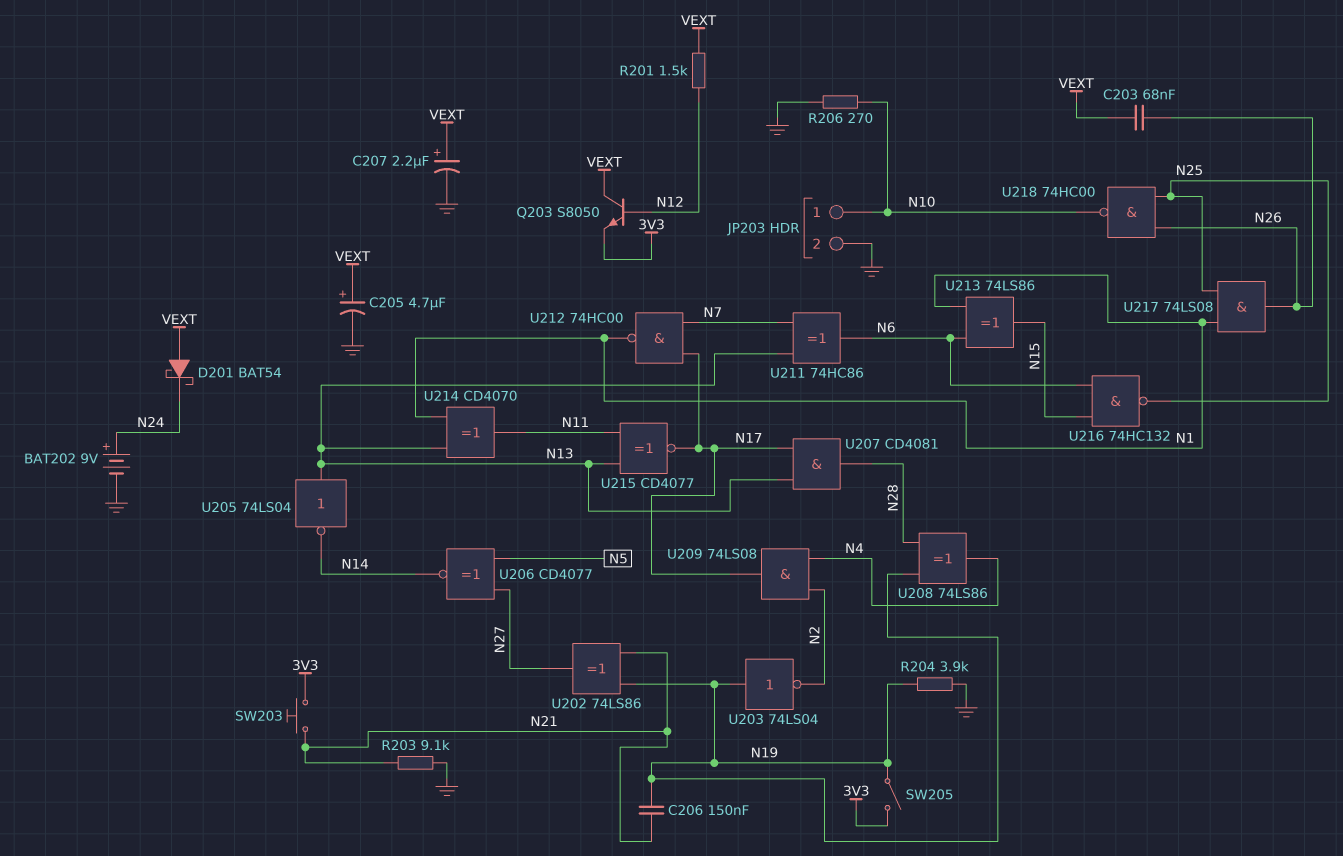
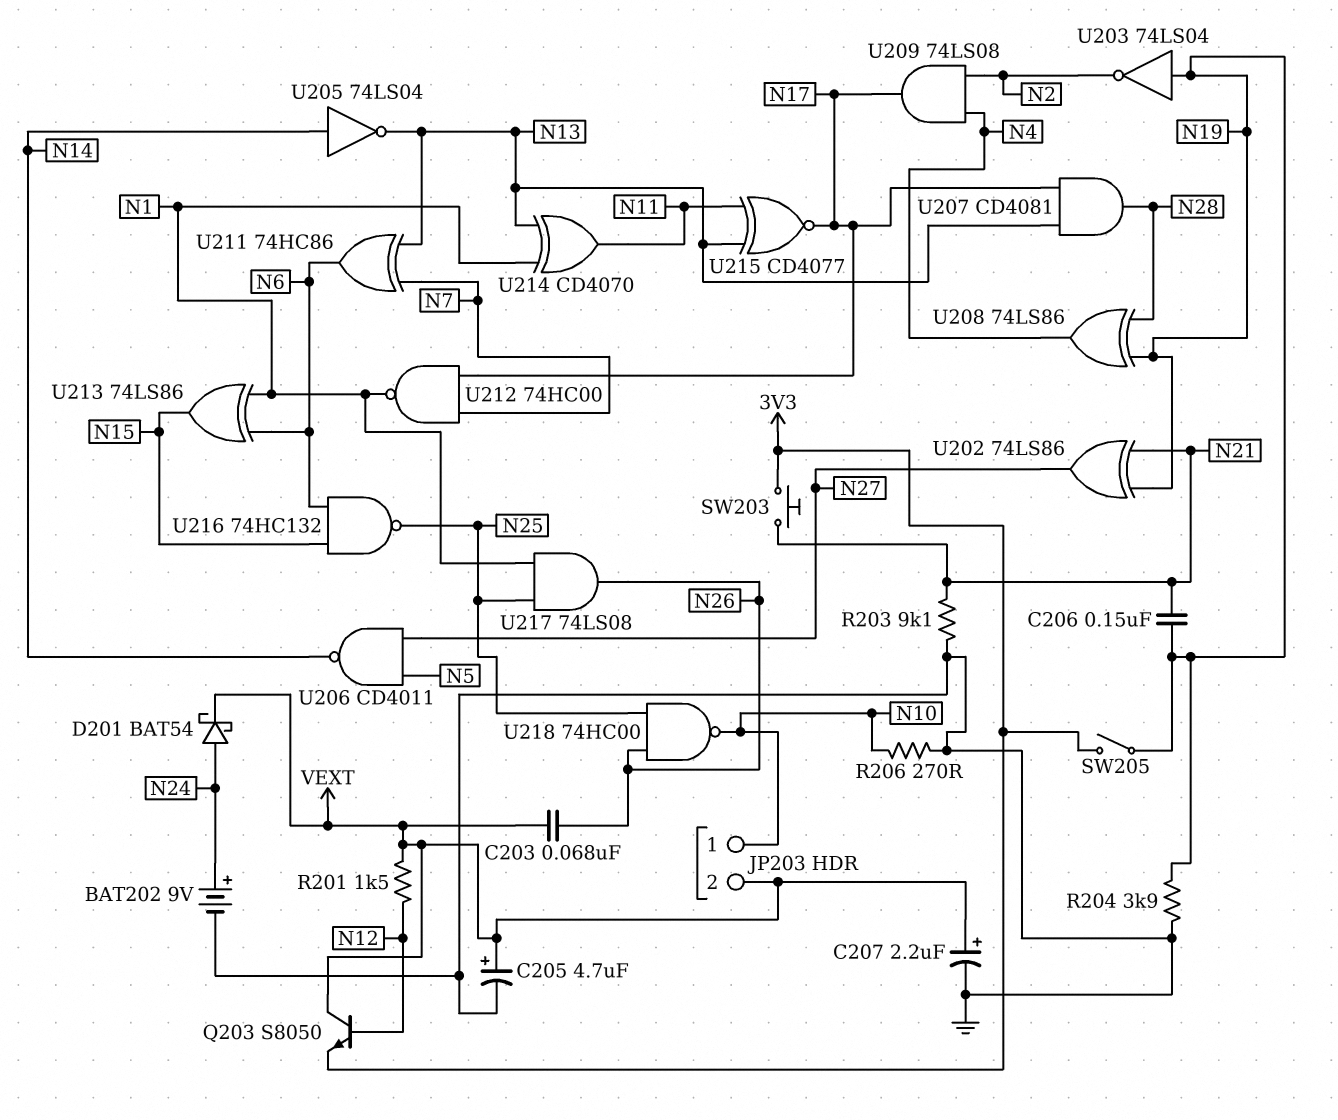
D201: schottky BAT54 (A VEXT, K N24) -> schottky BAT54 (A N24, K VEXT)
JP203 pin 2: GND -> VEXT
U205: NOT 74LS04 (in N13, out N14) -> NOT 74LS04 (in N14, out N13)
U206: XNOR CD4077 (in N5, in N27, out N14) -> NAND CD4011 (in N5, in N27, out N14)

